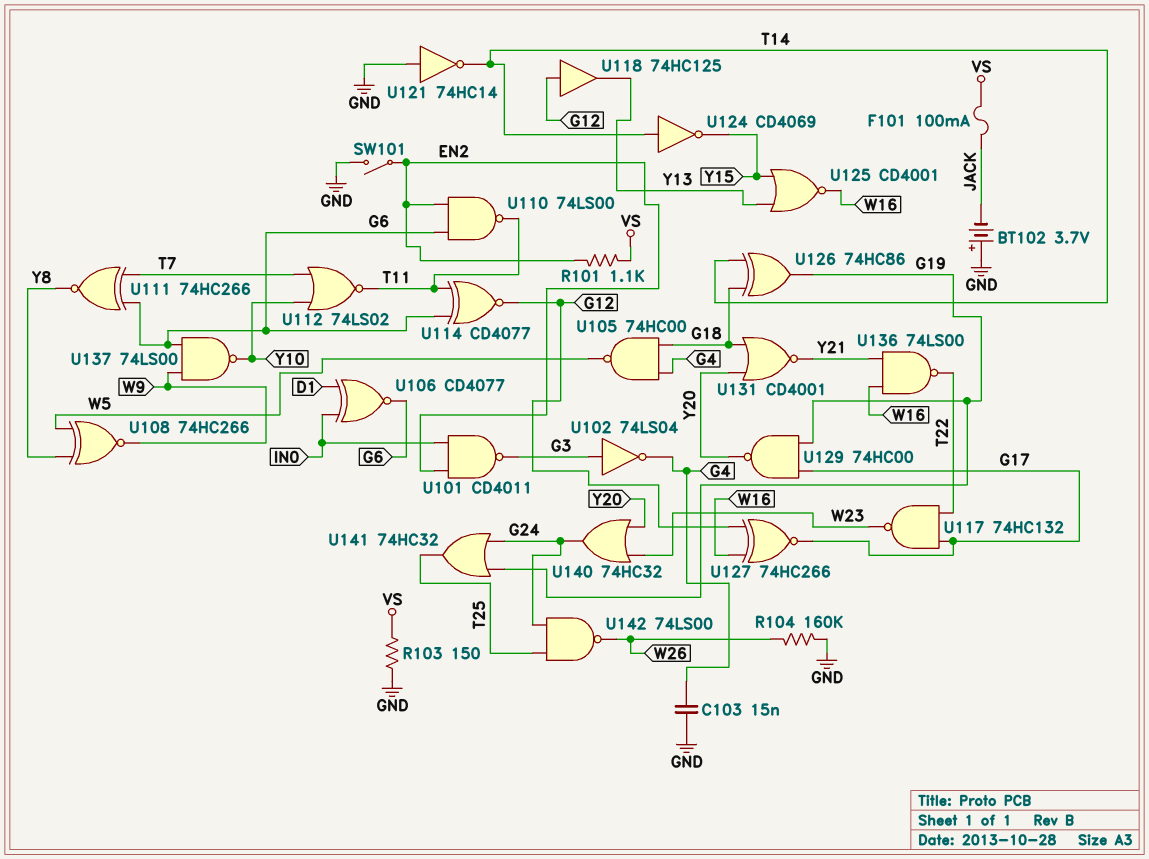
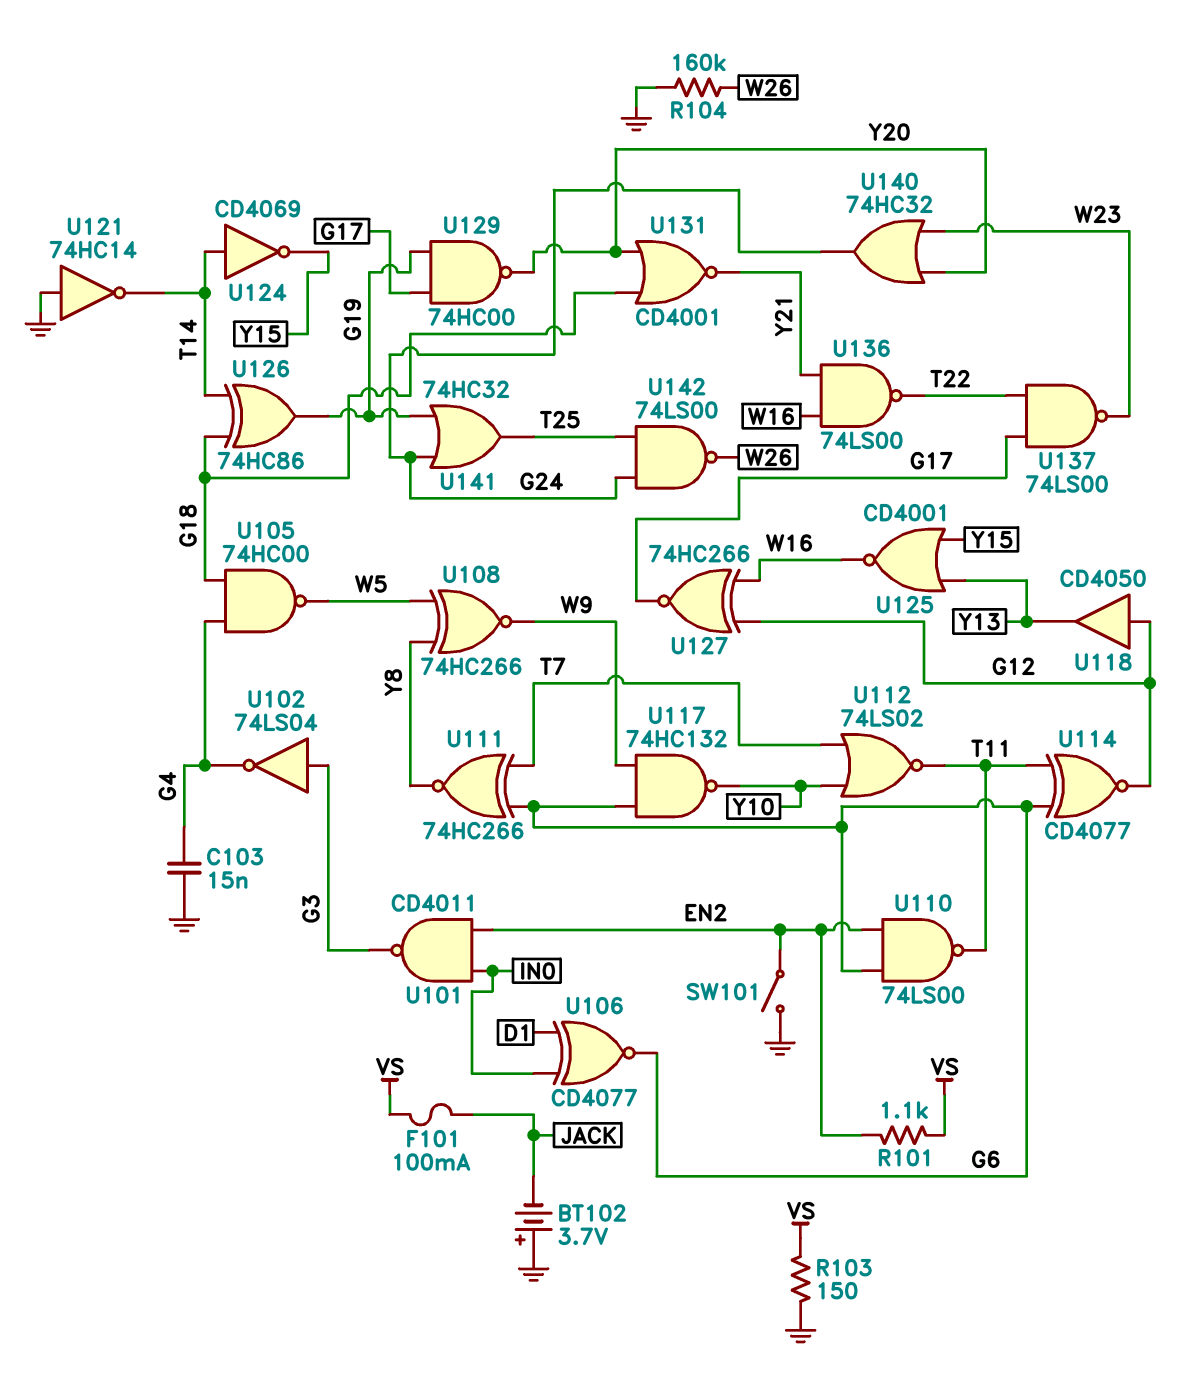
U117: NAND 74HC132 (in G17, in T22, out W23) -> NAND 74HC132 (in G6, in W9, out Y10)
U118: buffer 74HC125 (in G12, out Y13) -> buffer CD4050 (in G12, out Y13)
U137: NAND 74LS00 (in G6, in W9, out Y10) -> NAND 74LS00 (in G17, in T22, out W23)

